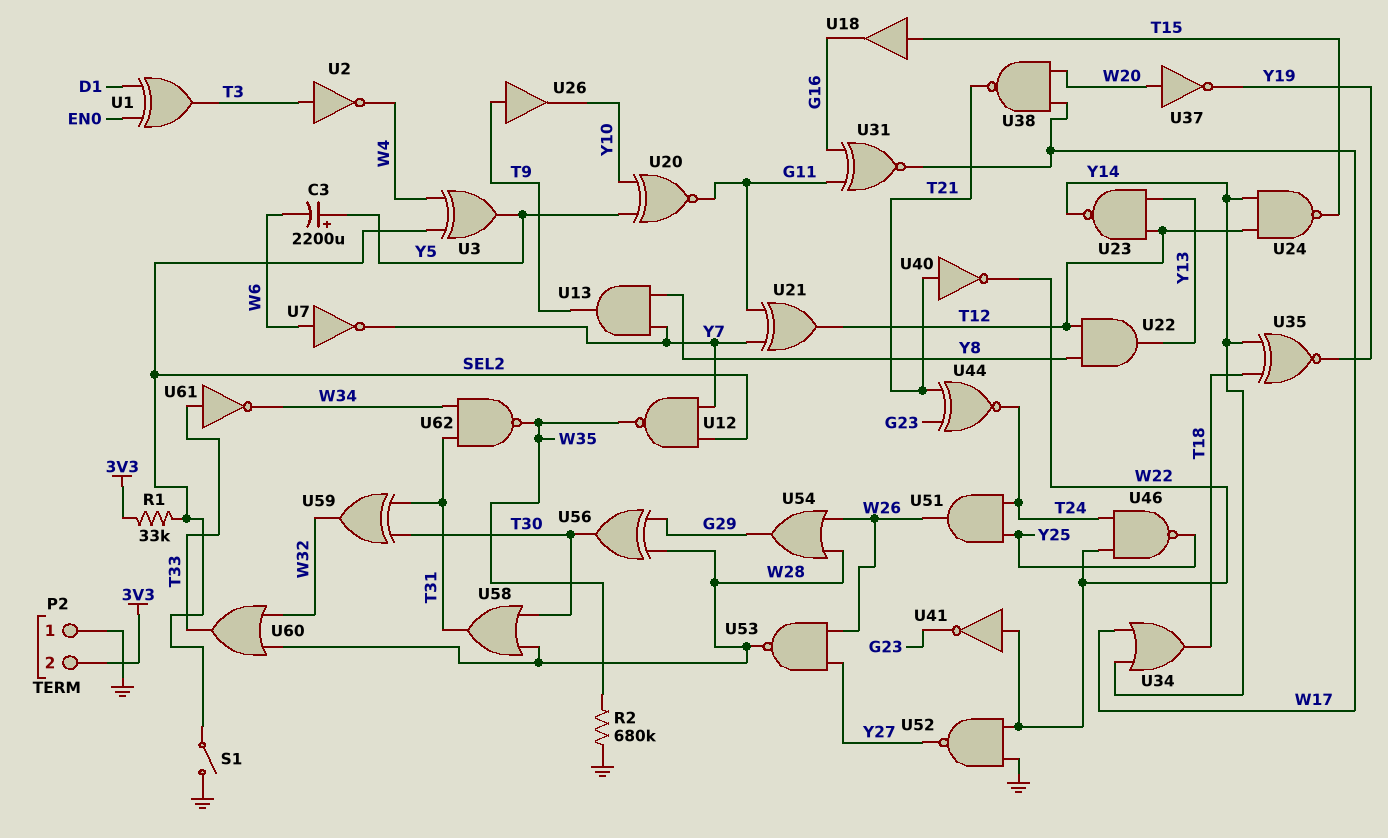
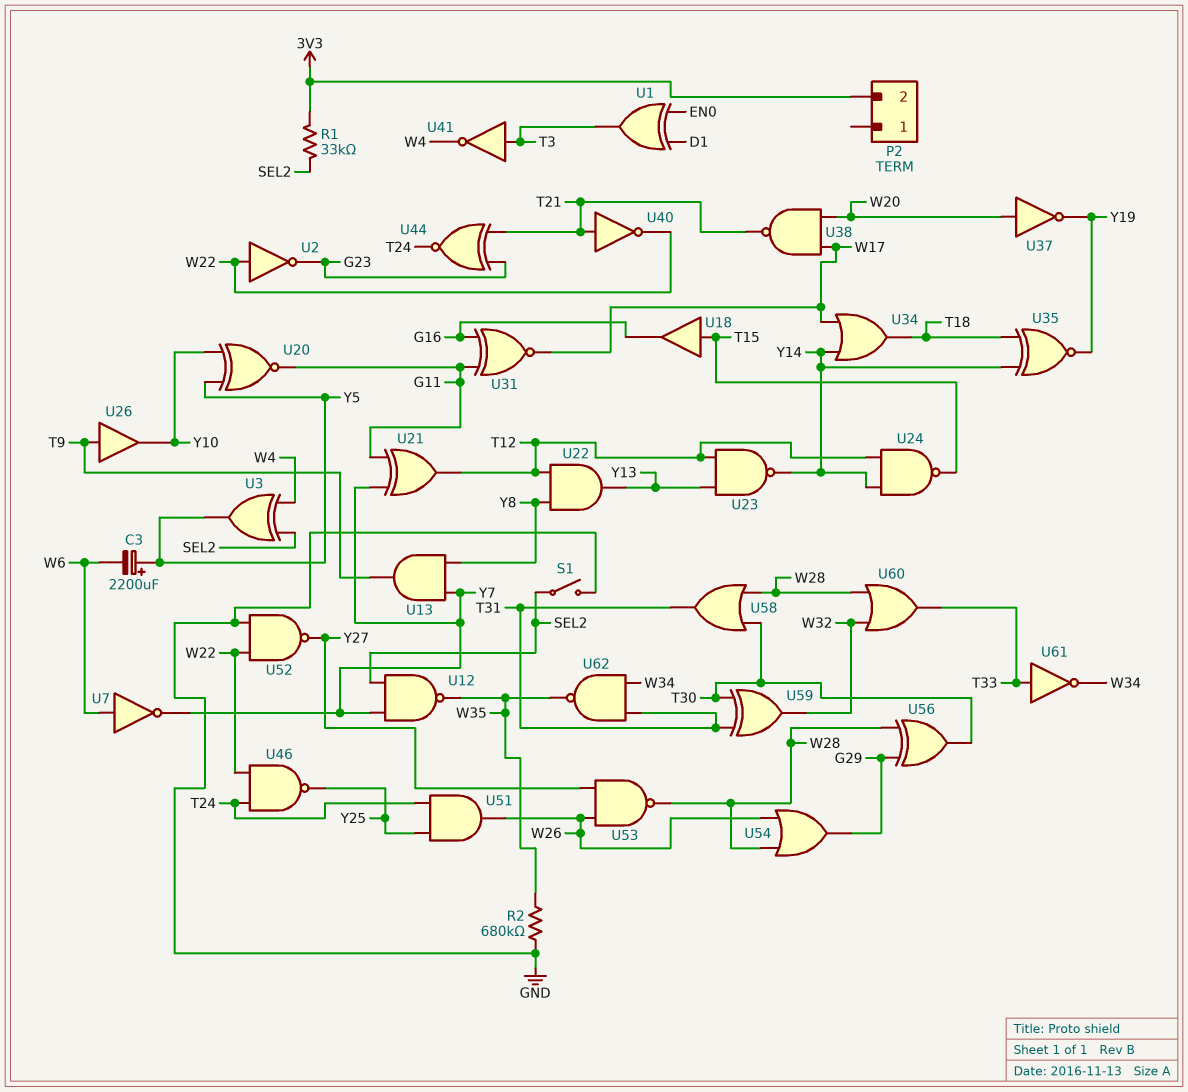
P2 pin 1: GND -> none
U2: NOT (in T3, out W4) -> NOT (in W22, out G23)
U41: NOT (in W22, out G23) -> NOT (in T3, out W4)

